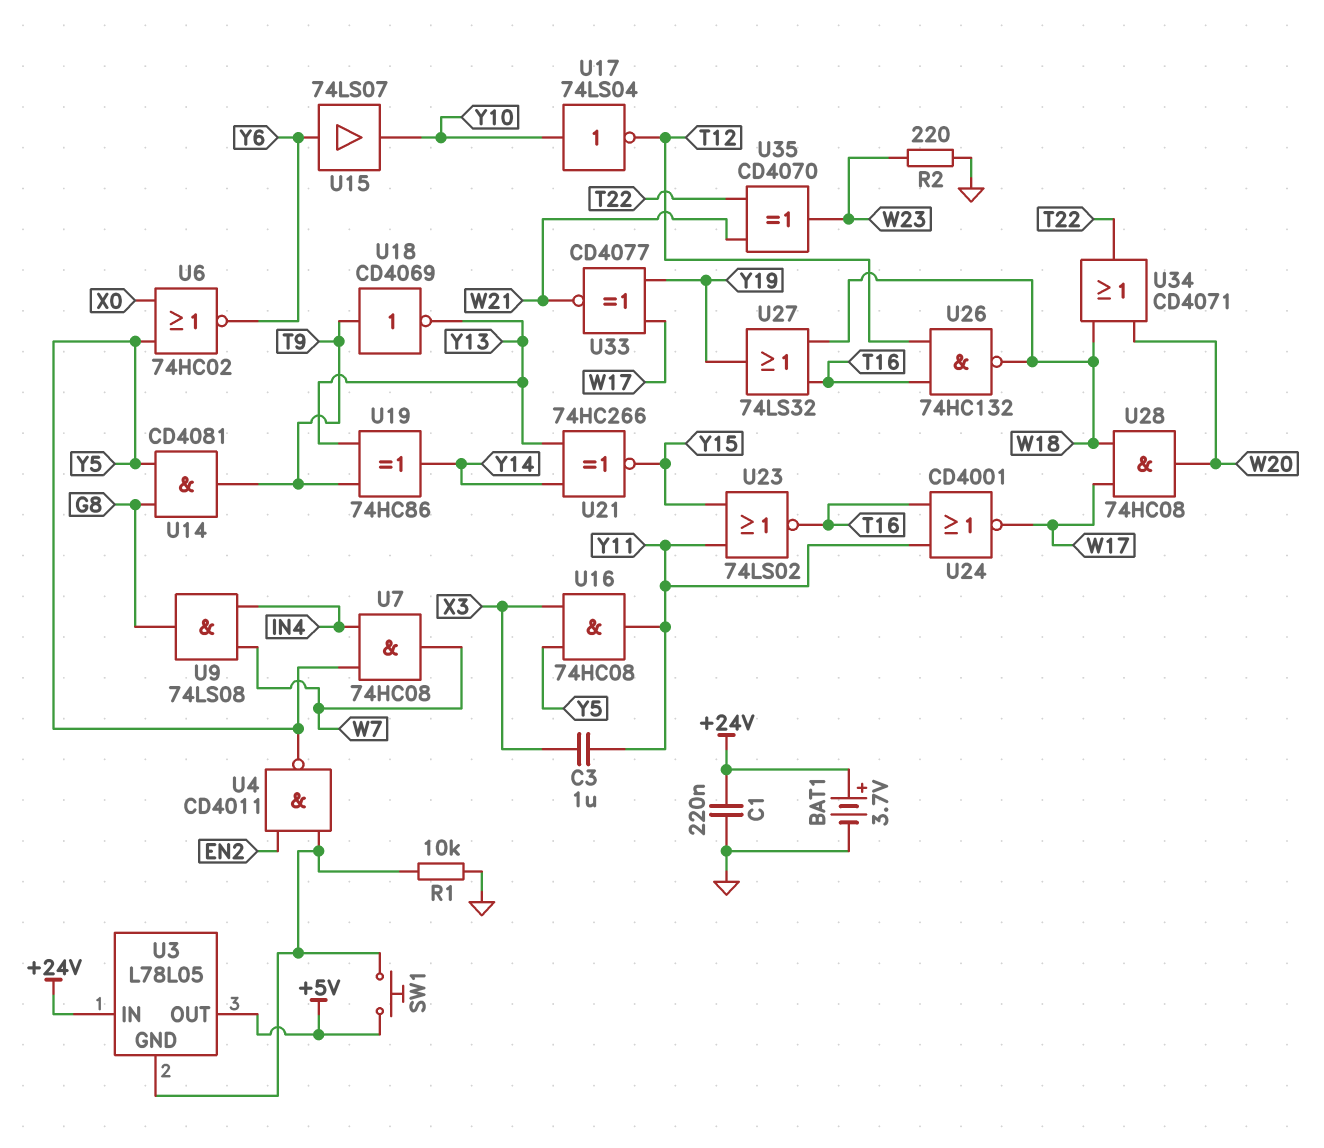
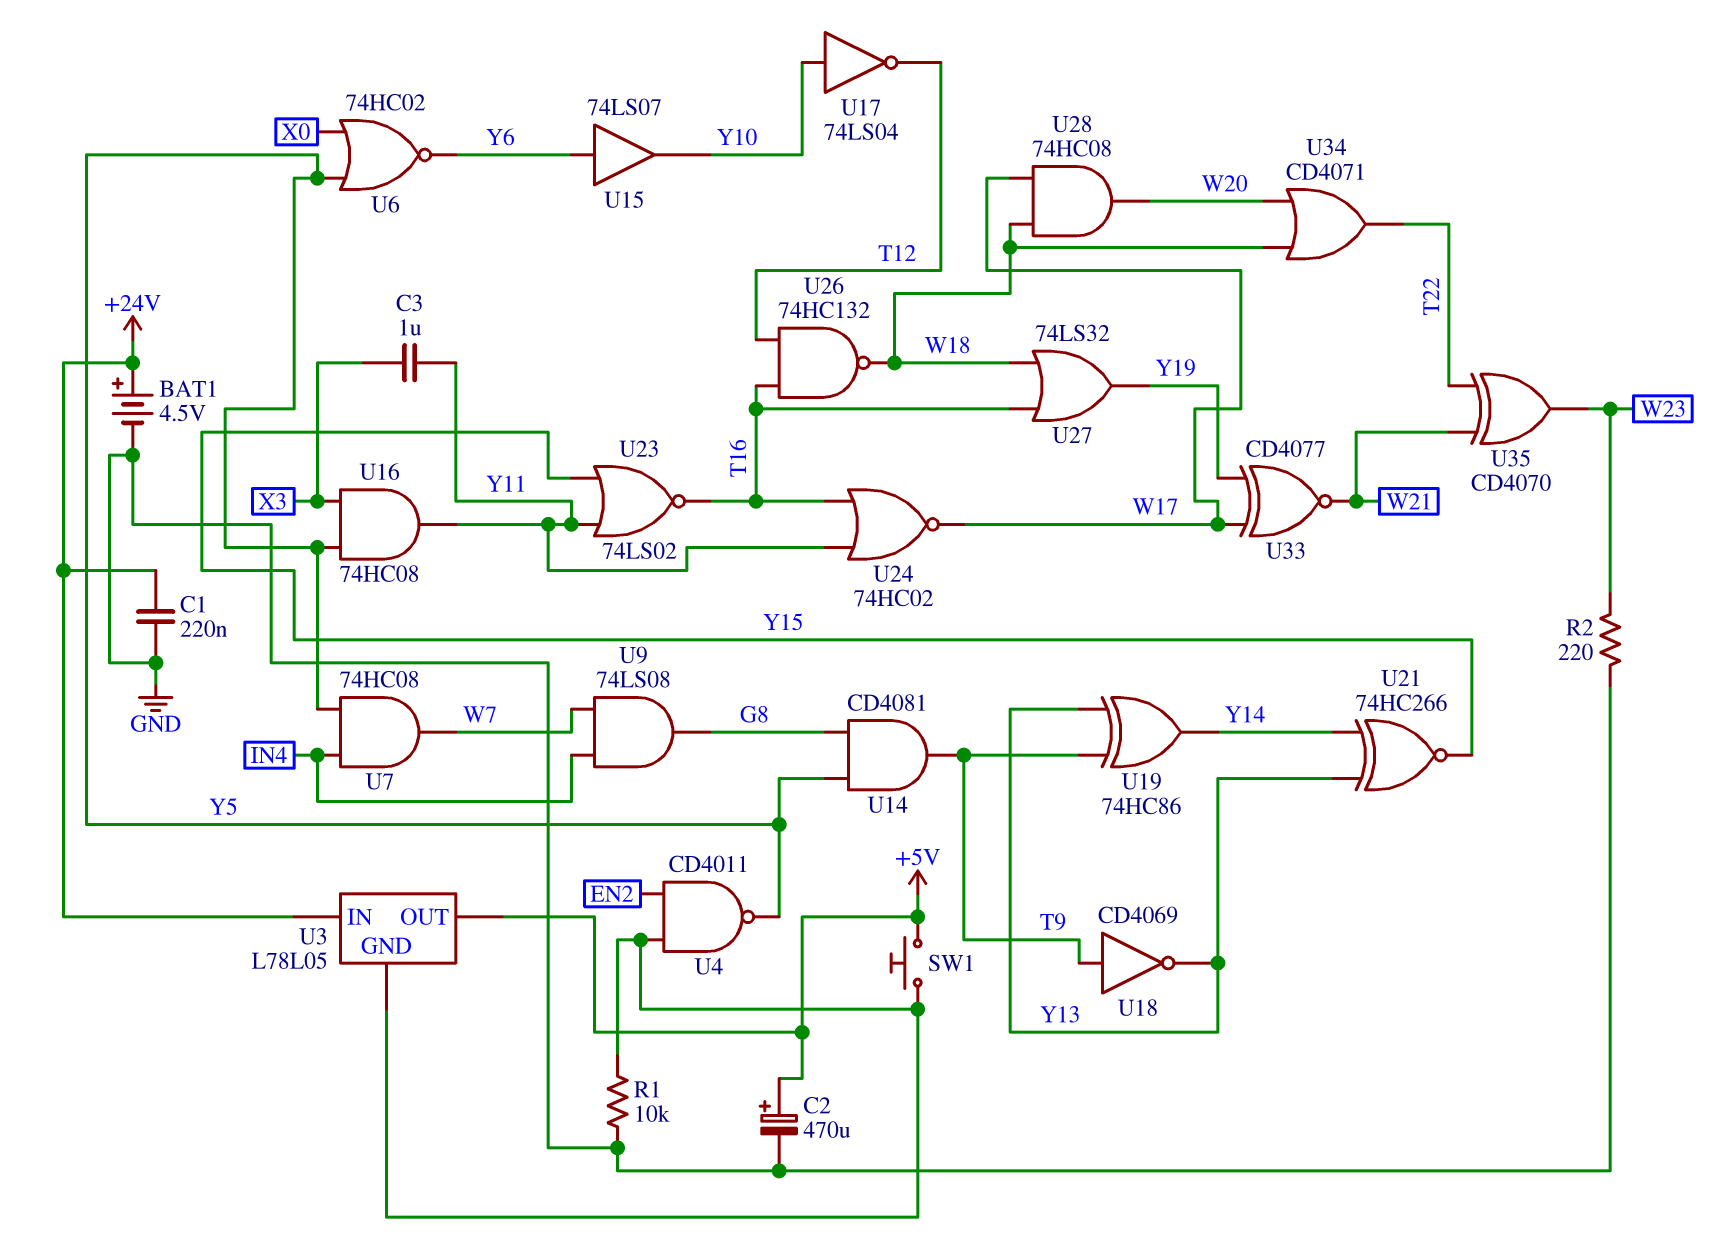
BAT1: 3.7V (plus +24V, minus GND) -> 4.5V (plus +24V, minus GND)
C2: none -> 470uF (plus +5V, minus GND)
U24: NOR CD4001 (in T16, in Y11, out W17) -> NOR 74HC02 (in T16, in Y11, out W17)

